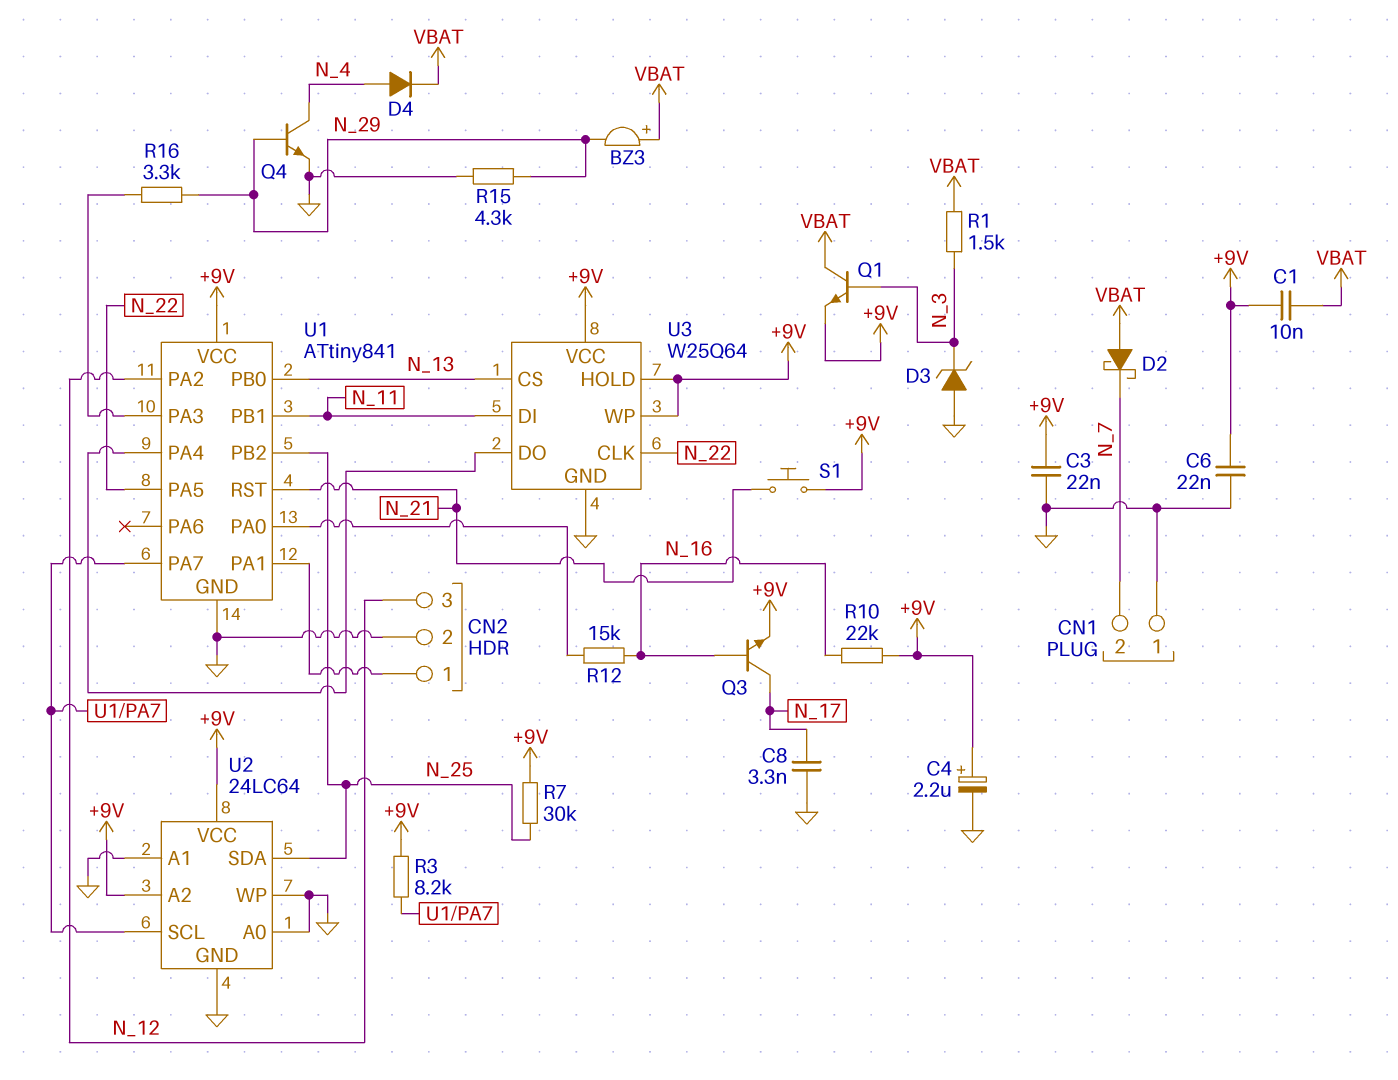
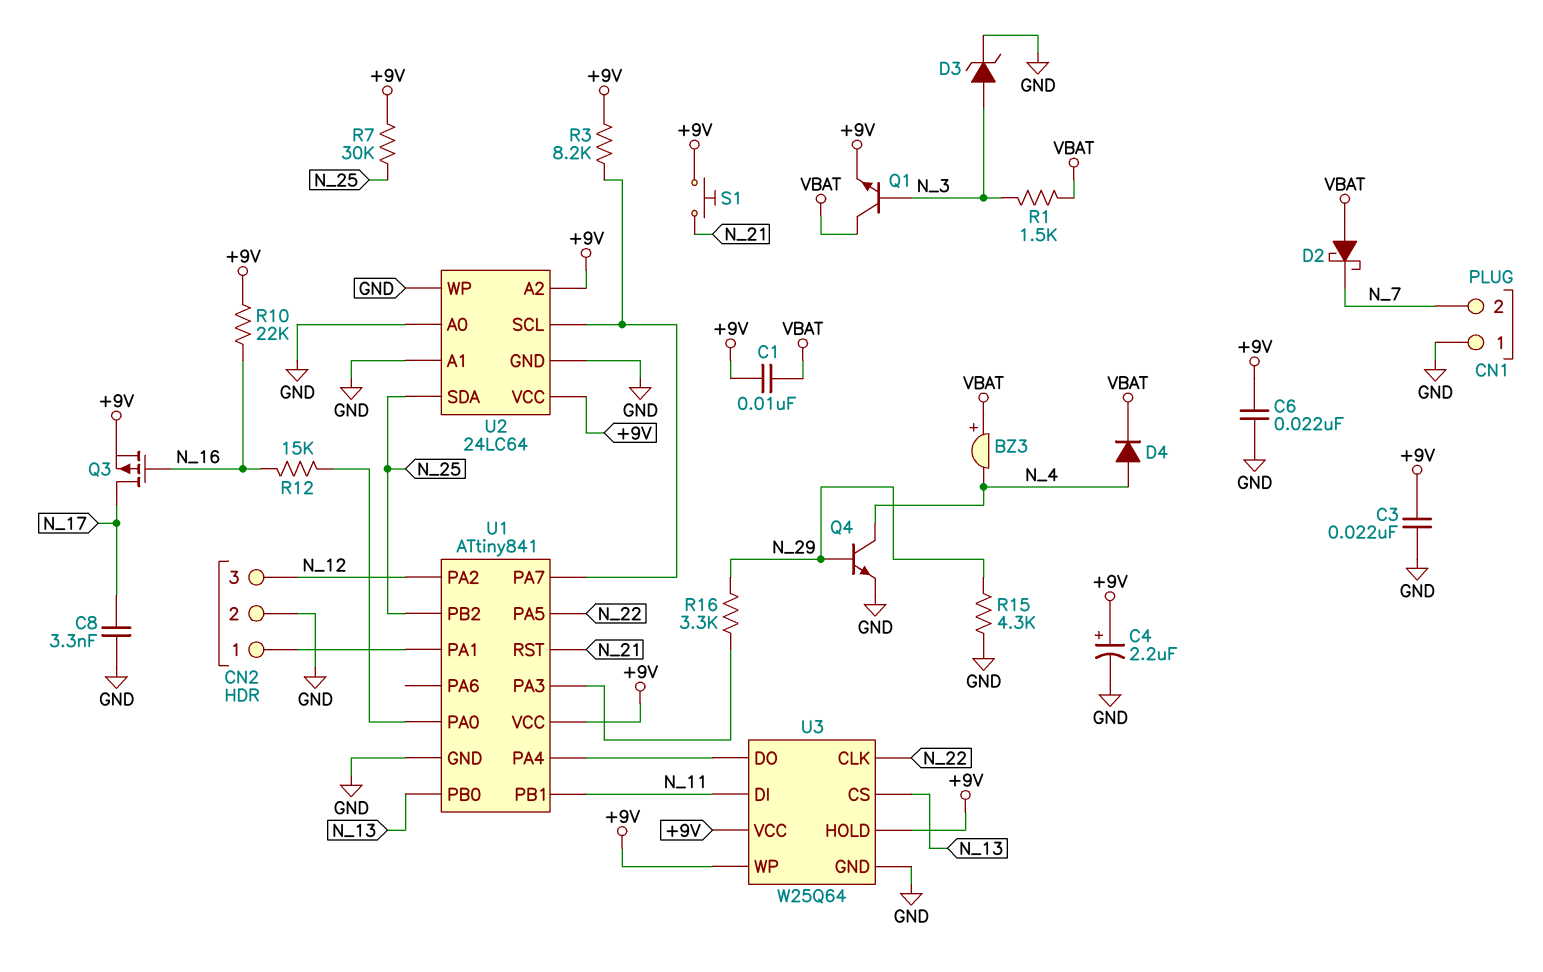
BZ3: buzzer (plus VBAT, minus N_29) -> buzzer (plus VBAT, minus N_4)
D3: zener (A GND, K N_3) -> zener (A N_3, K GND)
Q3: NPN (B N_16, C N_17, E +9V) -> PMOS (G N_16, D N_17, S +9V)

